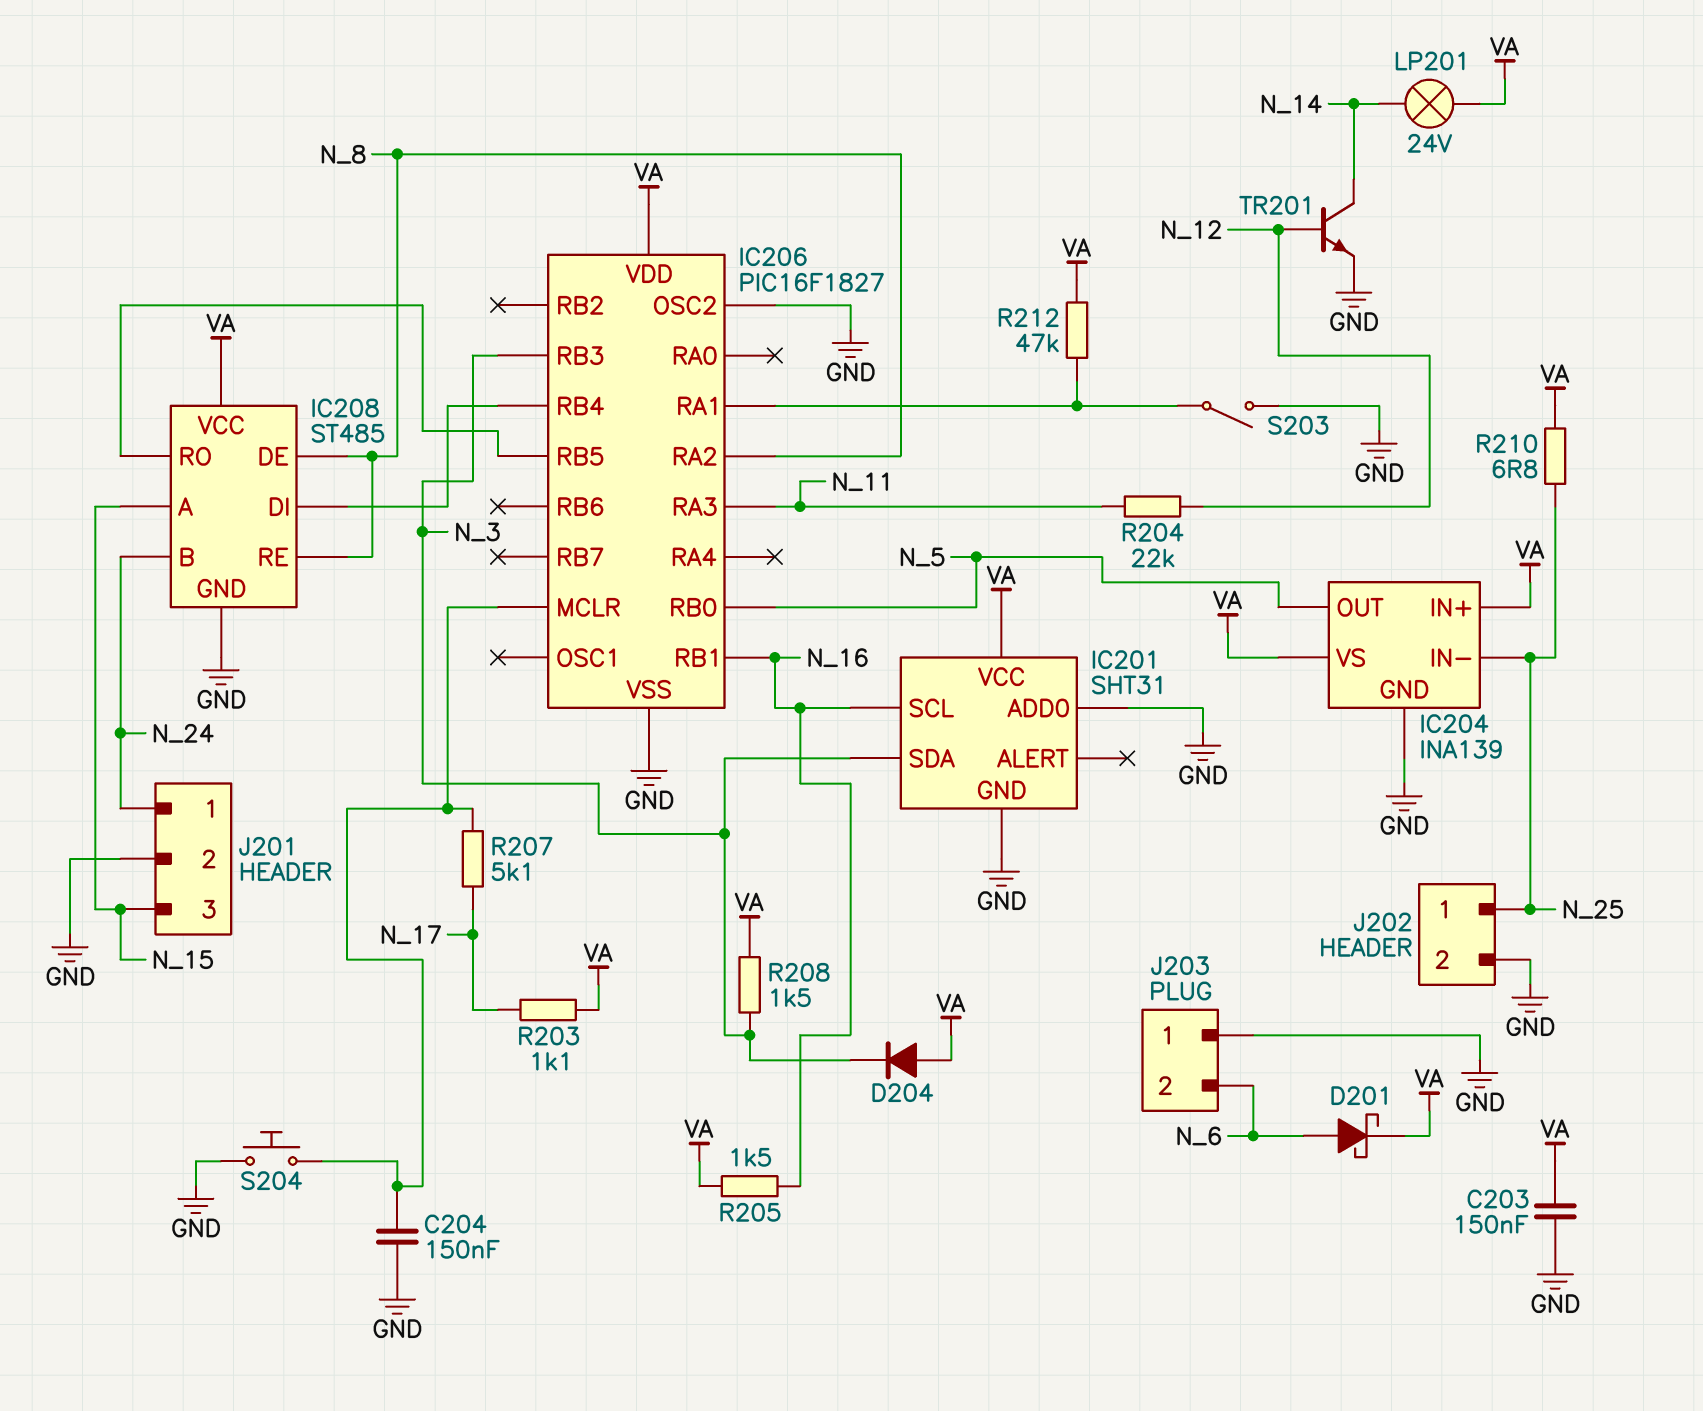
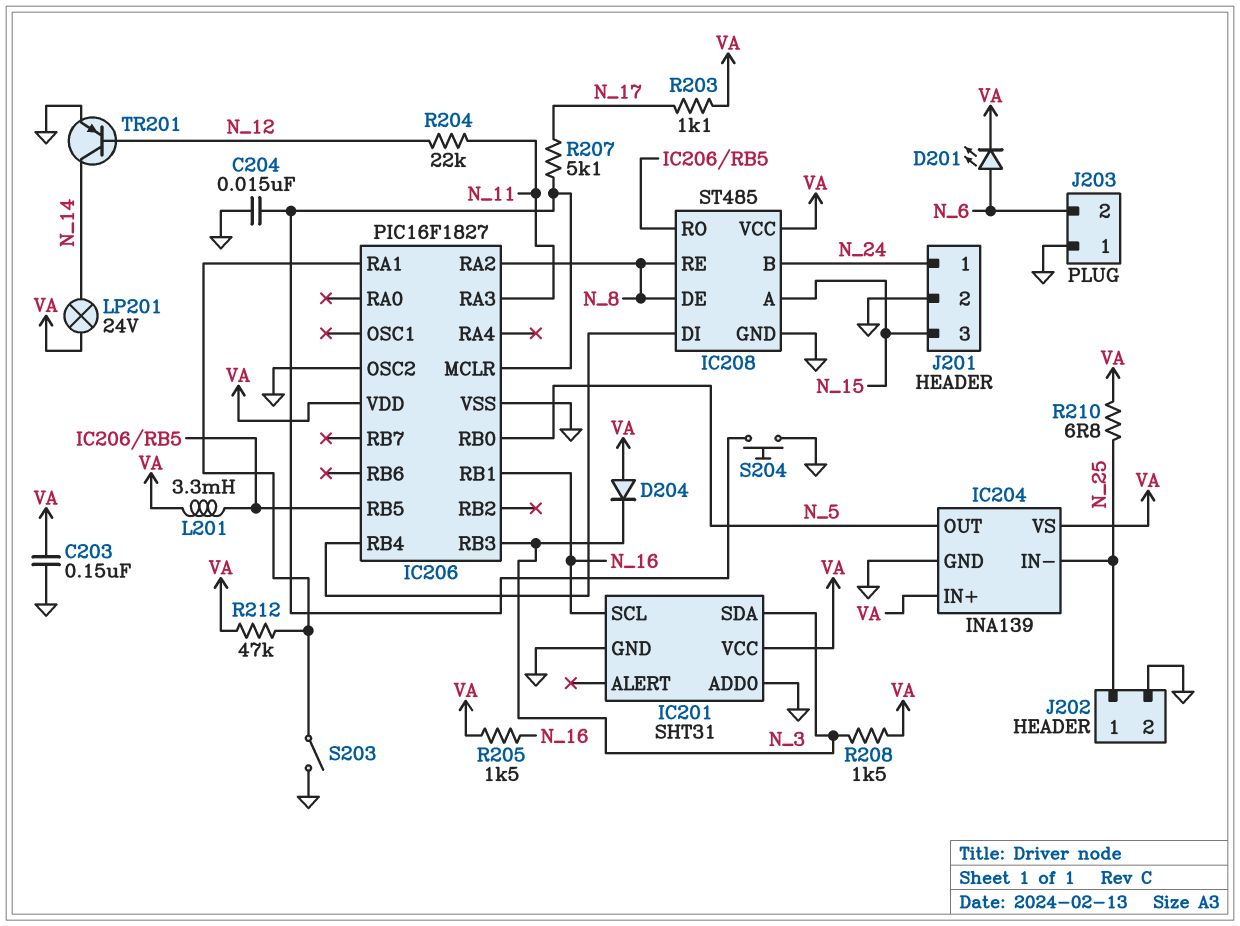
C204: 150nF (GND, IC206/MCLR) -> 15nF (GND, IC206/MCLR)
D201: schottky (A N_6, K VA) -> LED (A N_6, K VA)
L201: none -> 3.3mH (IC206/RB5, VA)
TR201: NPN (B N_12, C N_14, E GND) -> PNP (B N_12, C N_14, E GND)

